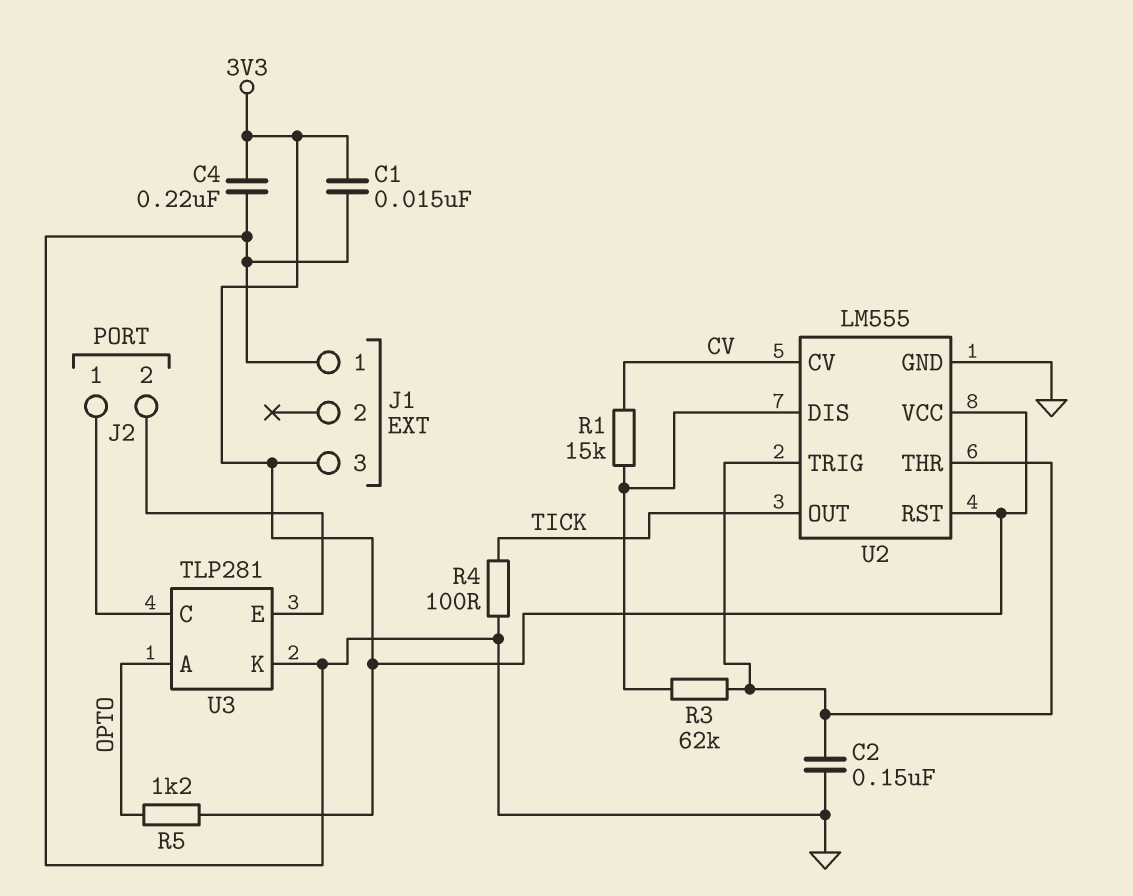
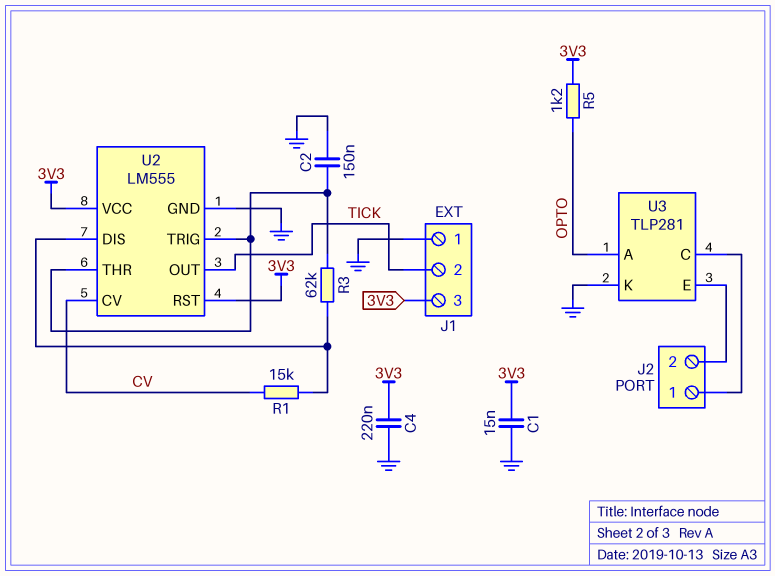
J1 pin 2: none -> TICK
R4: 100 (GND, TICK) -> none

